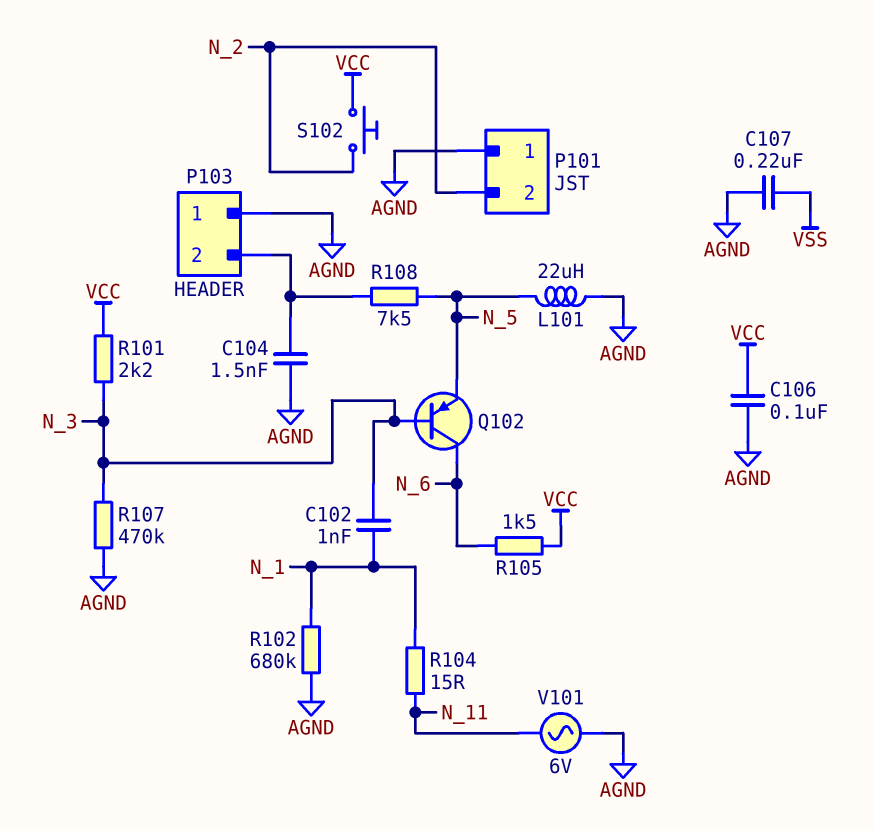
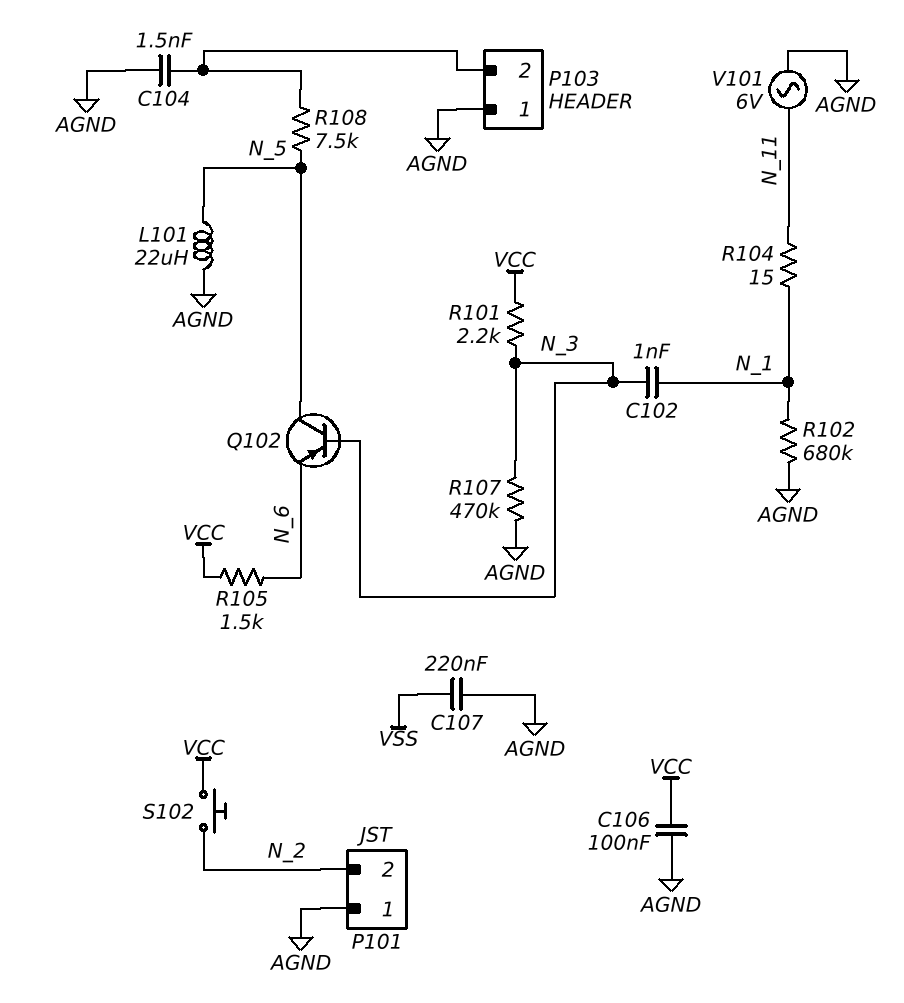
Q102: PNP (B N_3, C N_6, E N_5) -> PNP (B N_3, C N_5, E N_6)

